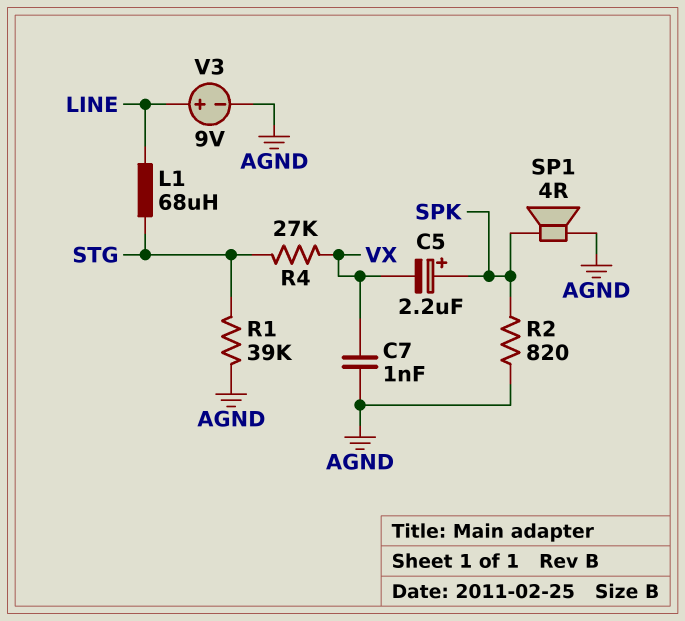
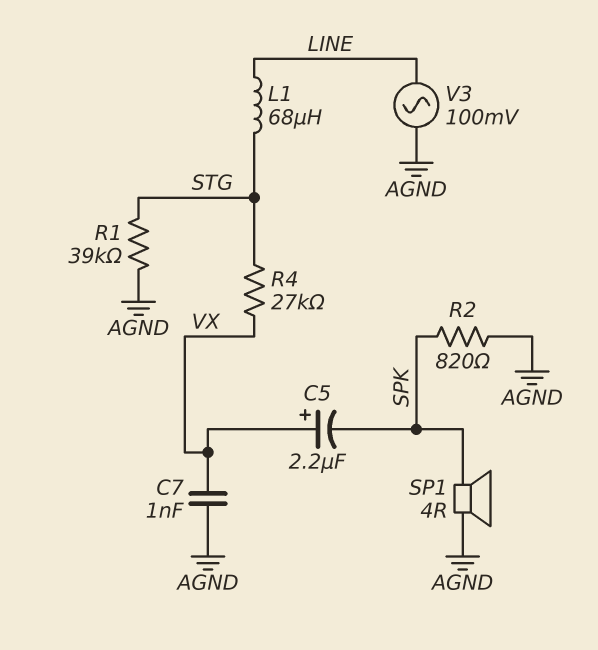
C5: 2.2uF (plus SPK, minus VX) -> 2.2uF (plus VX, minus SPK)
V3: 9V (plus LINE, minus AGND) -> AC 100mV (AGND, LINE)

